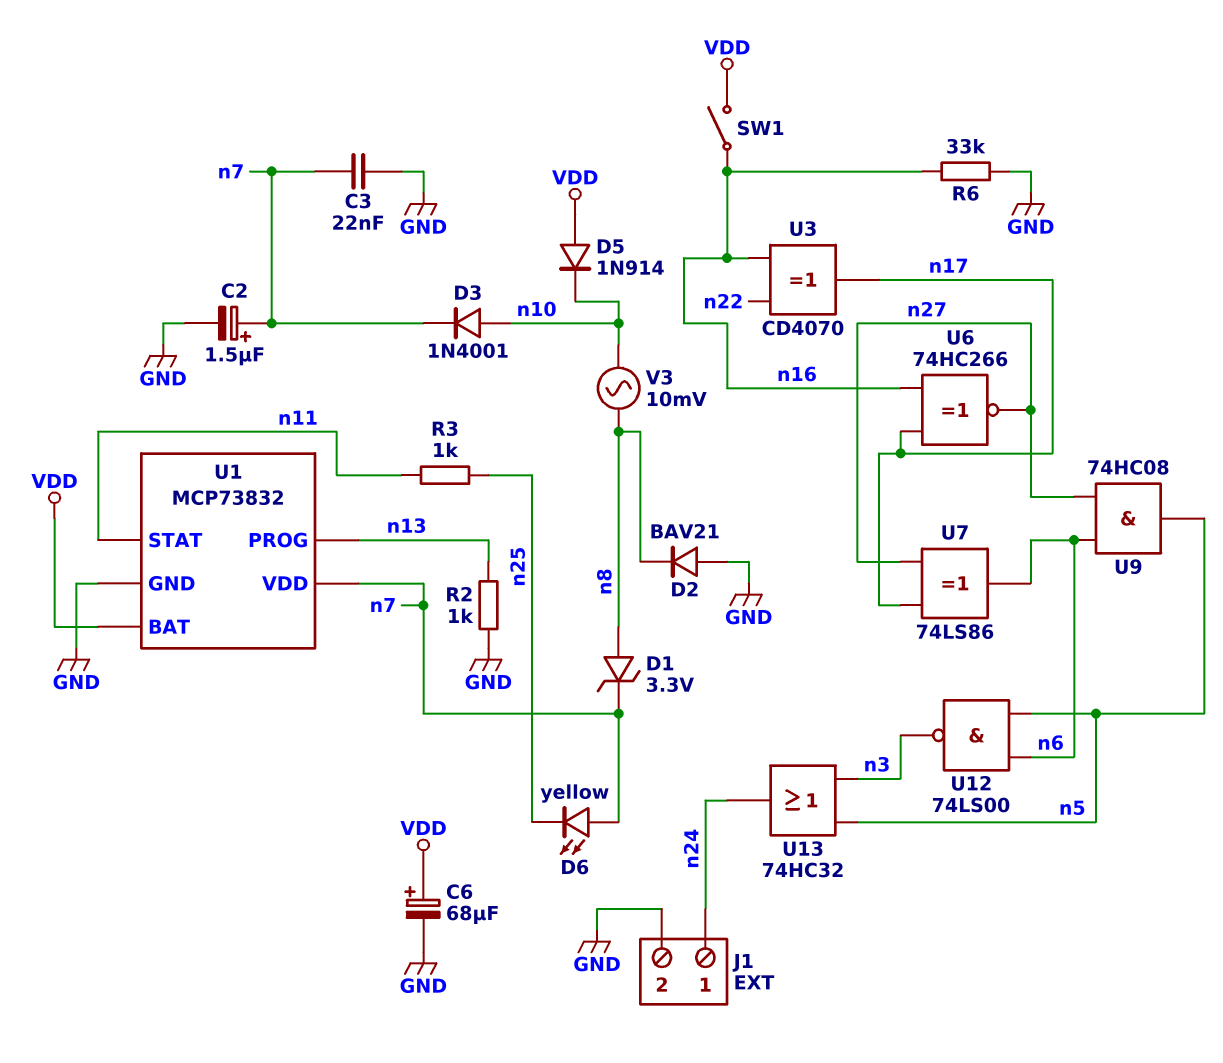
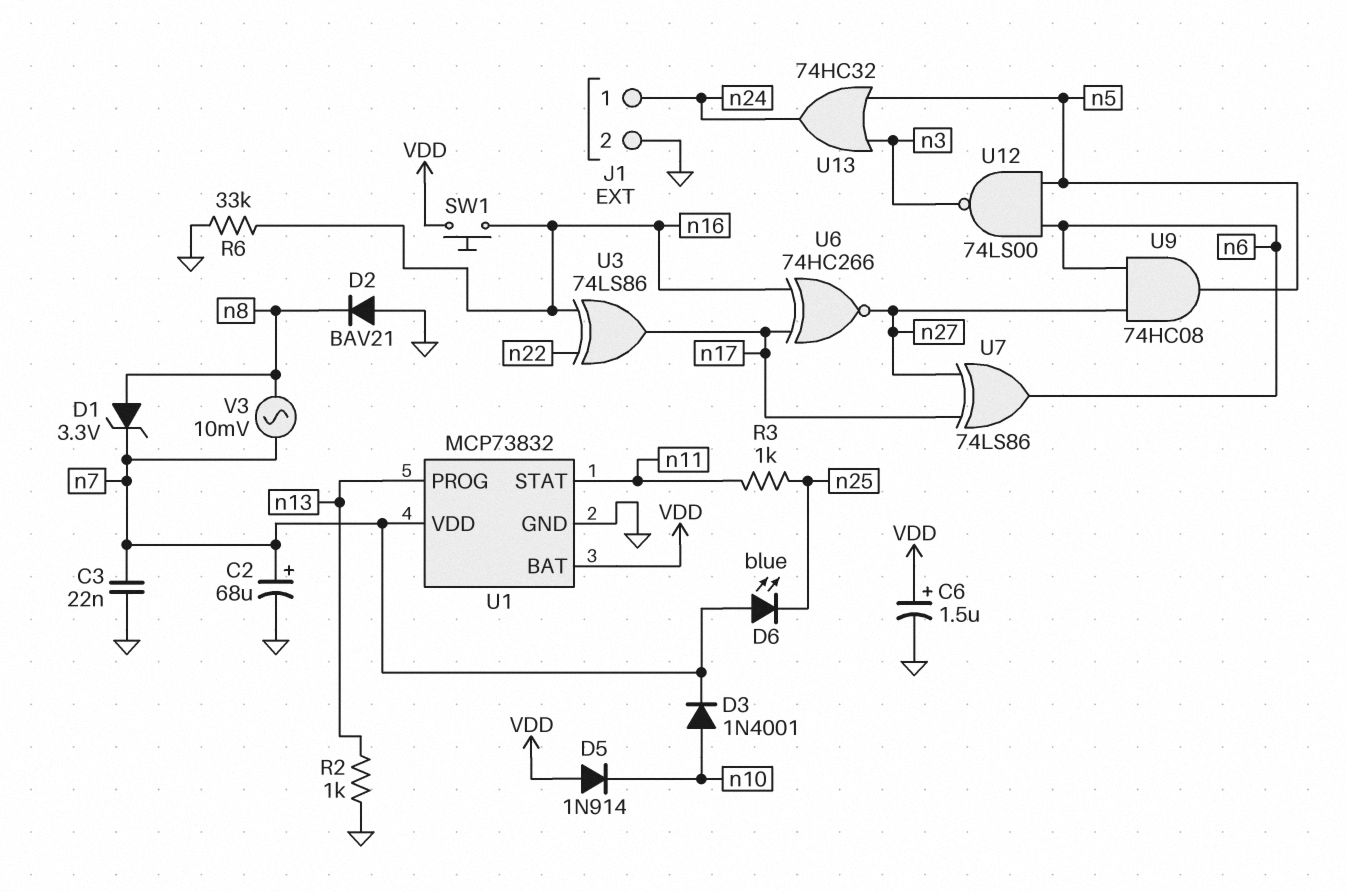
C2: 1.5uF (plus n7, minus GND) -> 68uF (plus n7, minus GND)
C6: 68uF (plus VDD, minus GND) -> 1.5uF (plus VDD, minus GND)
D6: LED yellow (A n7, K n25) -> LED blue (A n7, K n25)
SW1: switch (VDD, n16) -> button (VDD, n16)
U3: XOR CD4070 (in n16, in n22, out n17) -> XOR 74LS86 (in n16, in n22, out n17)
V3: AC 10mV (n8, n10) -> AC 10mV (n7, n8)

